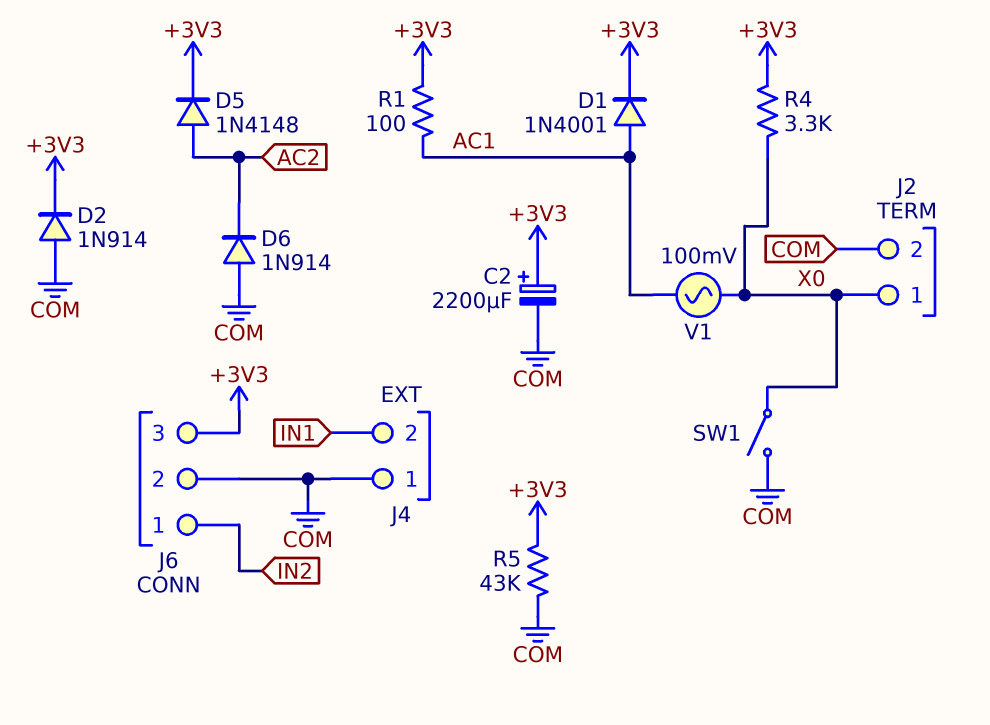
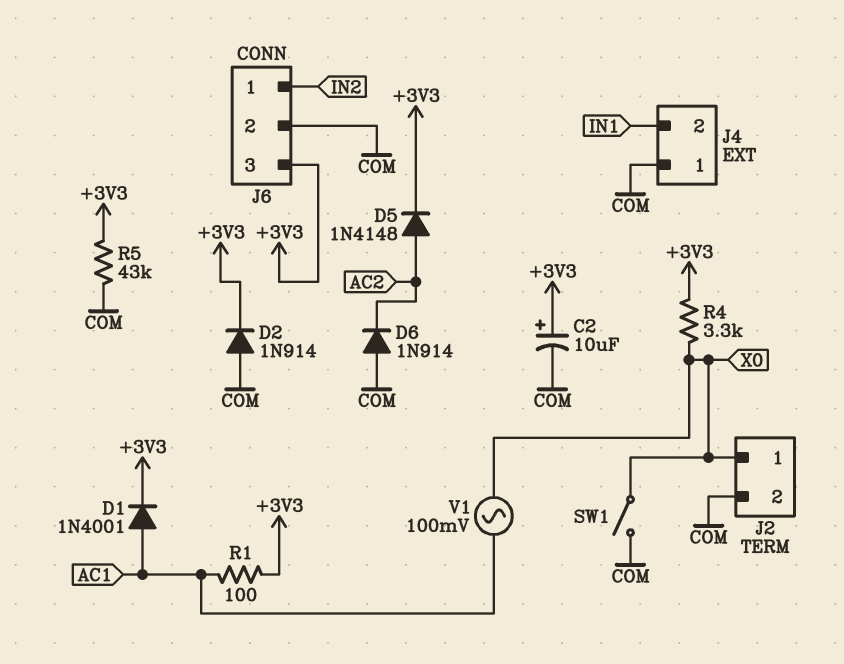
C2: 2200uF (plus +3V3, minus COM) -> 10uF (plus +3V3, minus COM)

